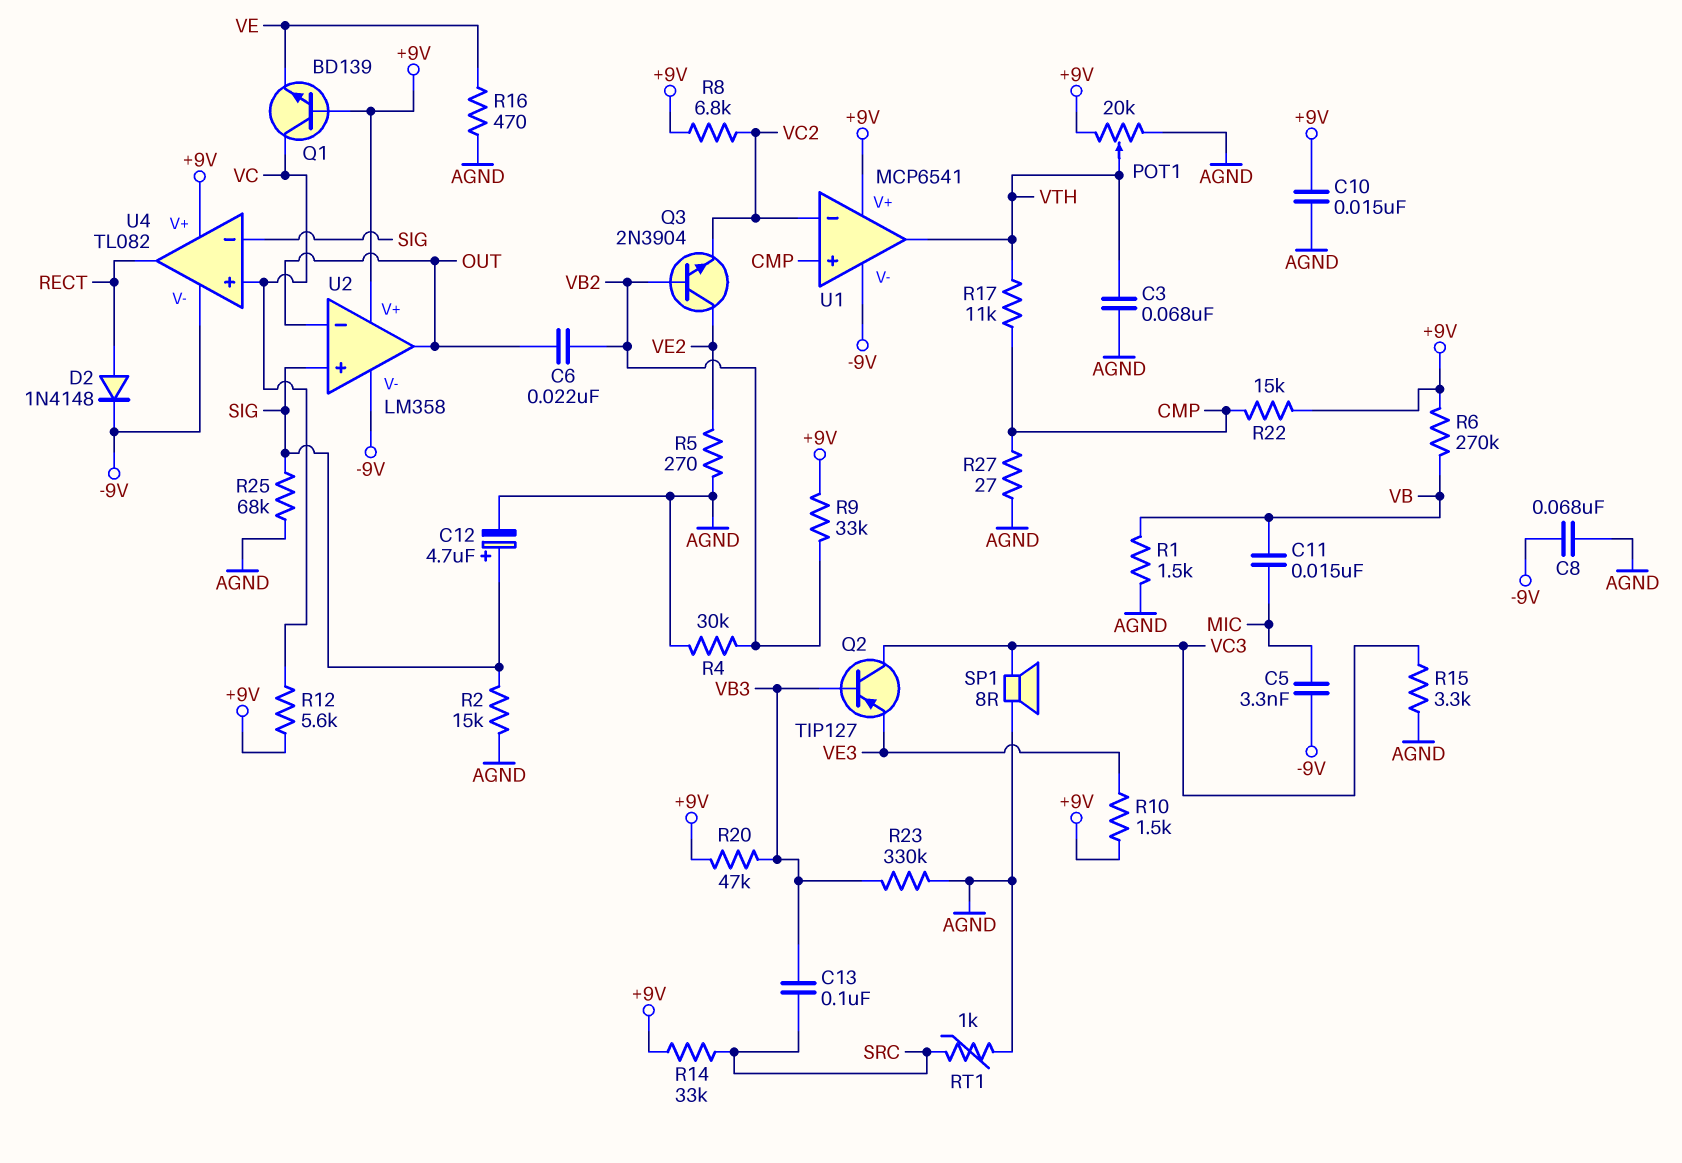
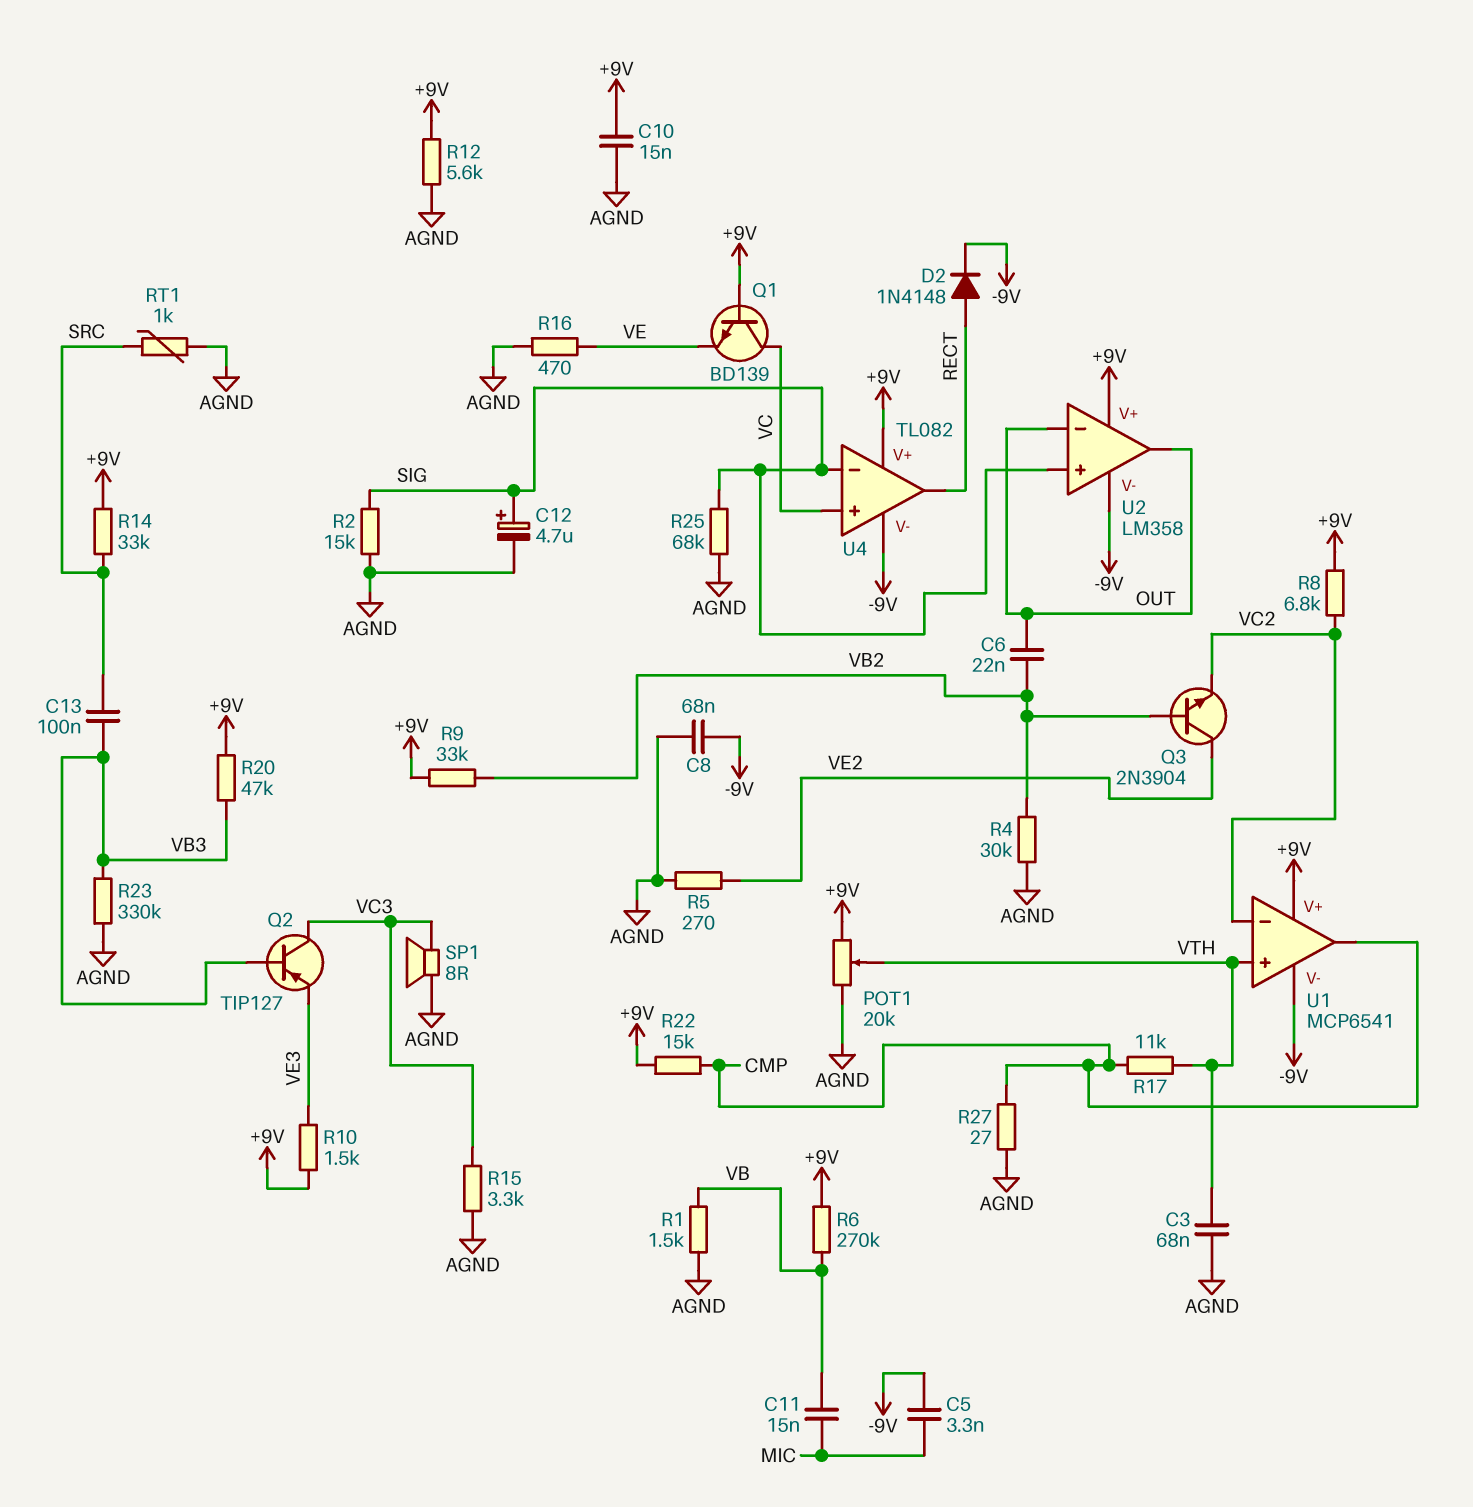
R12: 5.6k (+9V, VC) -> 5.6k (+9V, AGND)
U1 pin in+: CMP -> VTH
U1 pin out: VTH -> CMP

